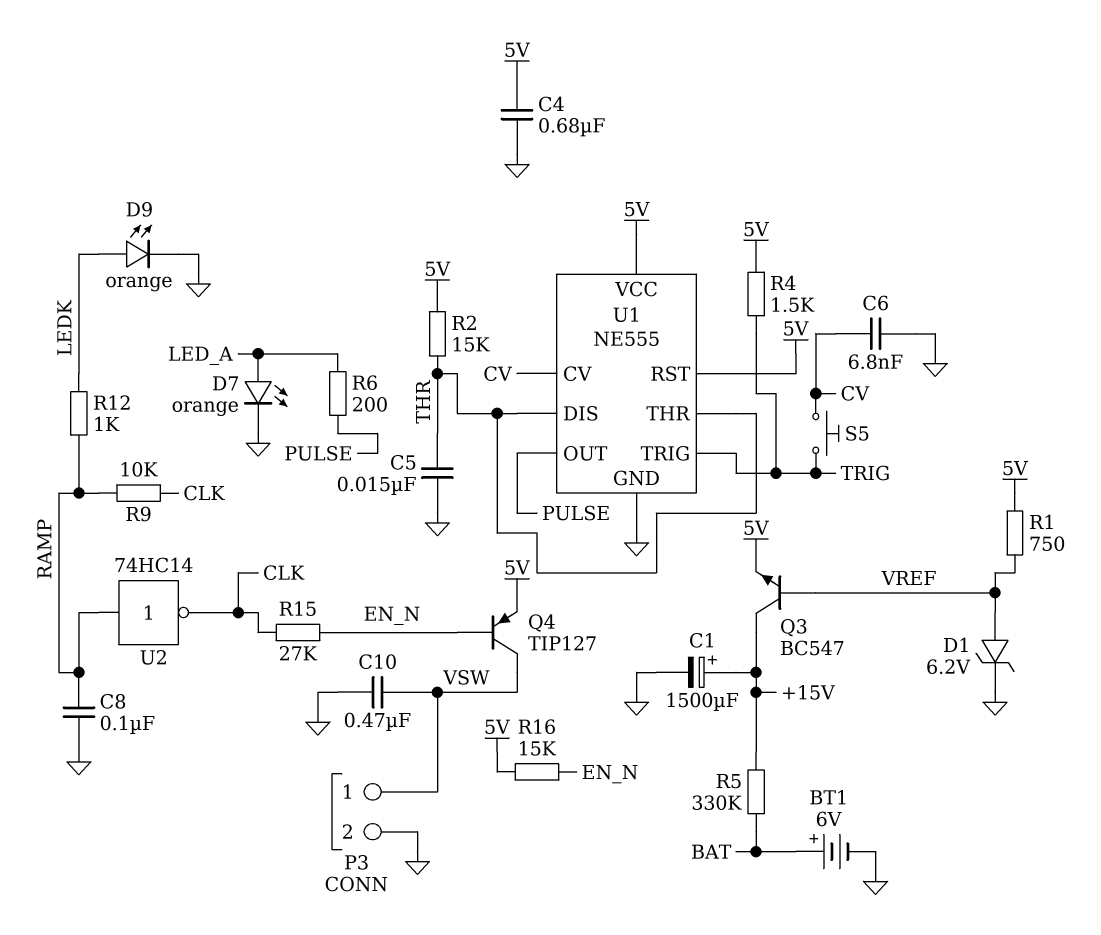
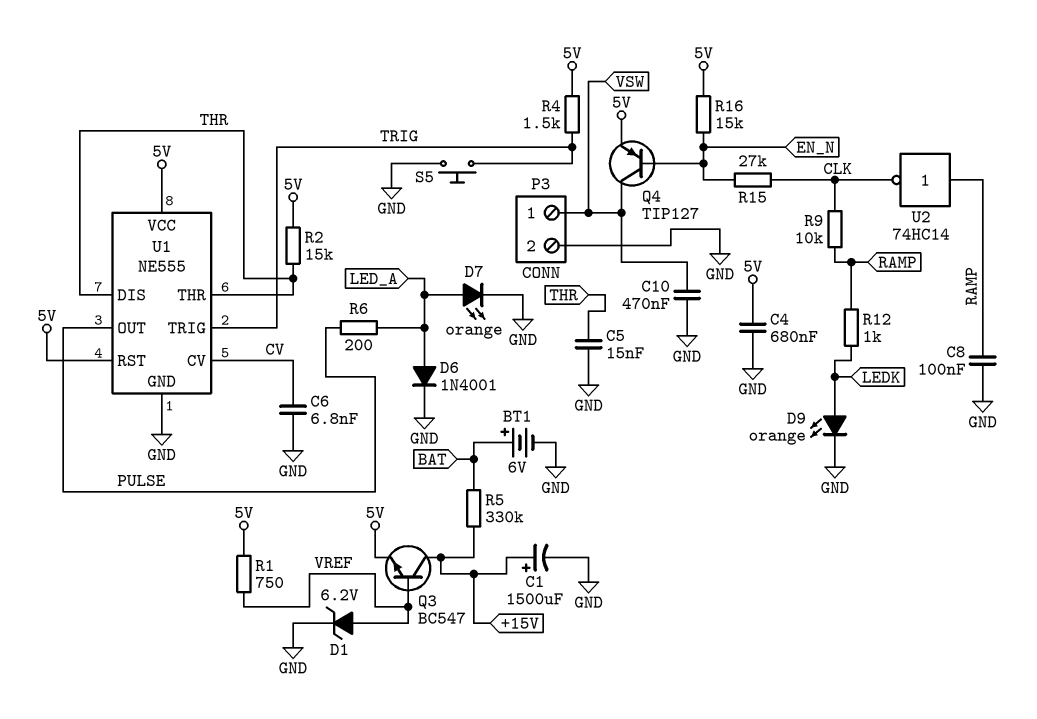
D6: none -> diode 1N4001 (A LED_A, K GND)
S5: button (CV, TRIG) -> button (GND, TRIG)

